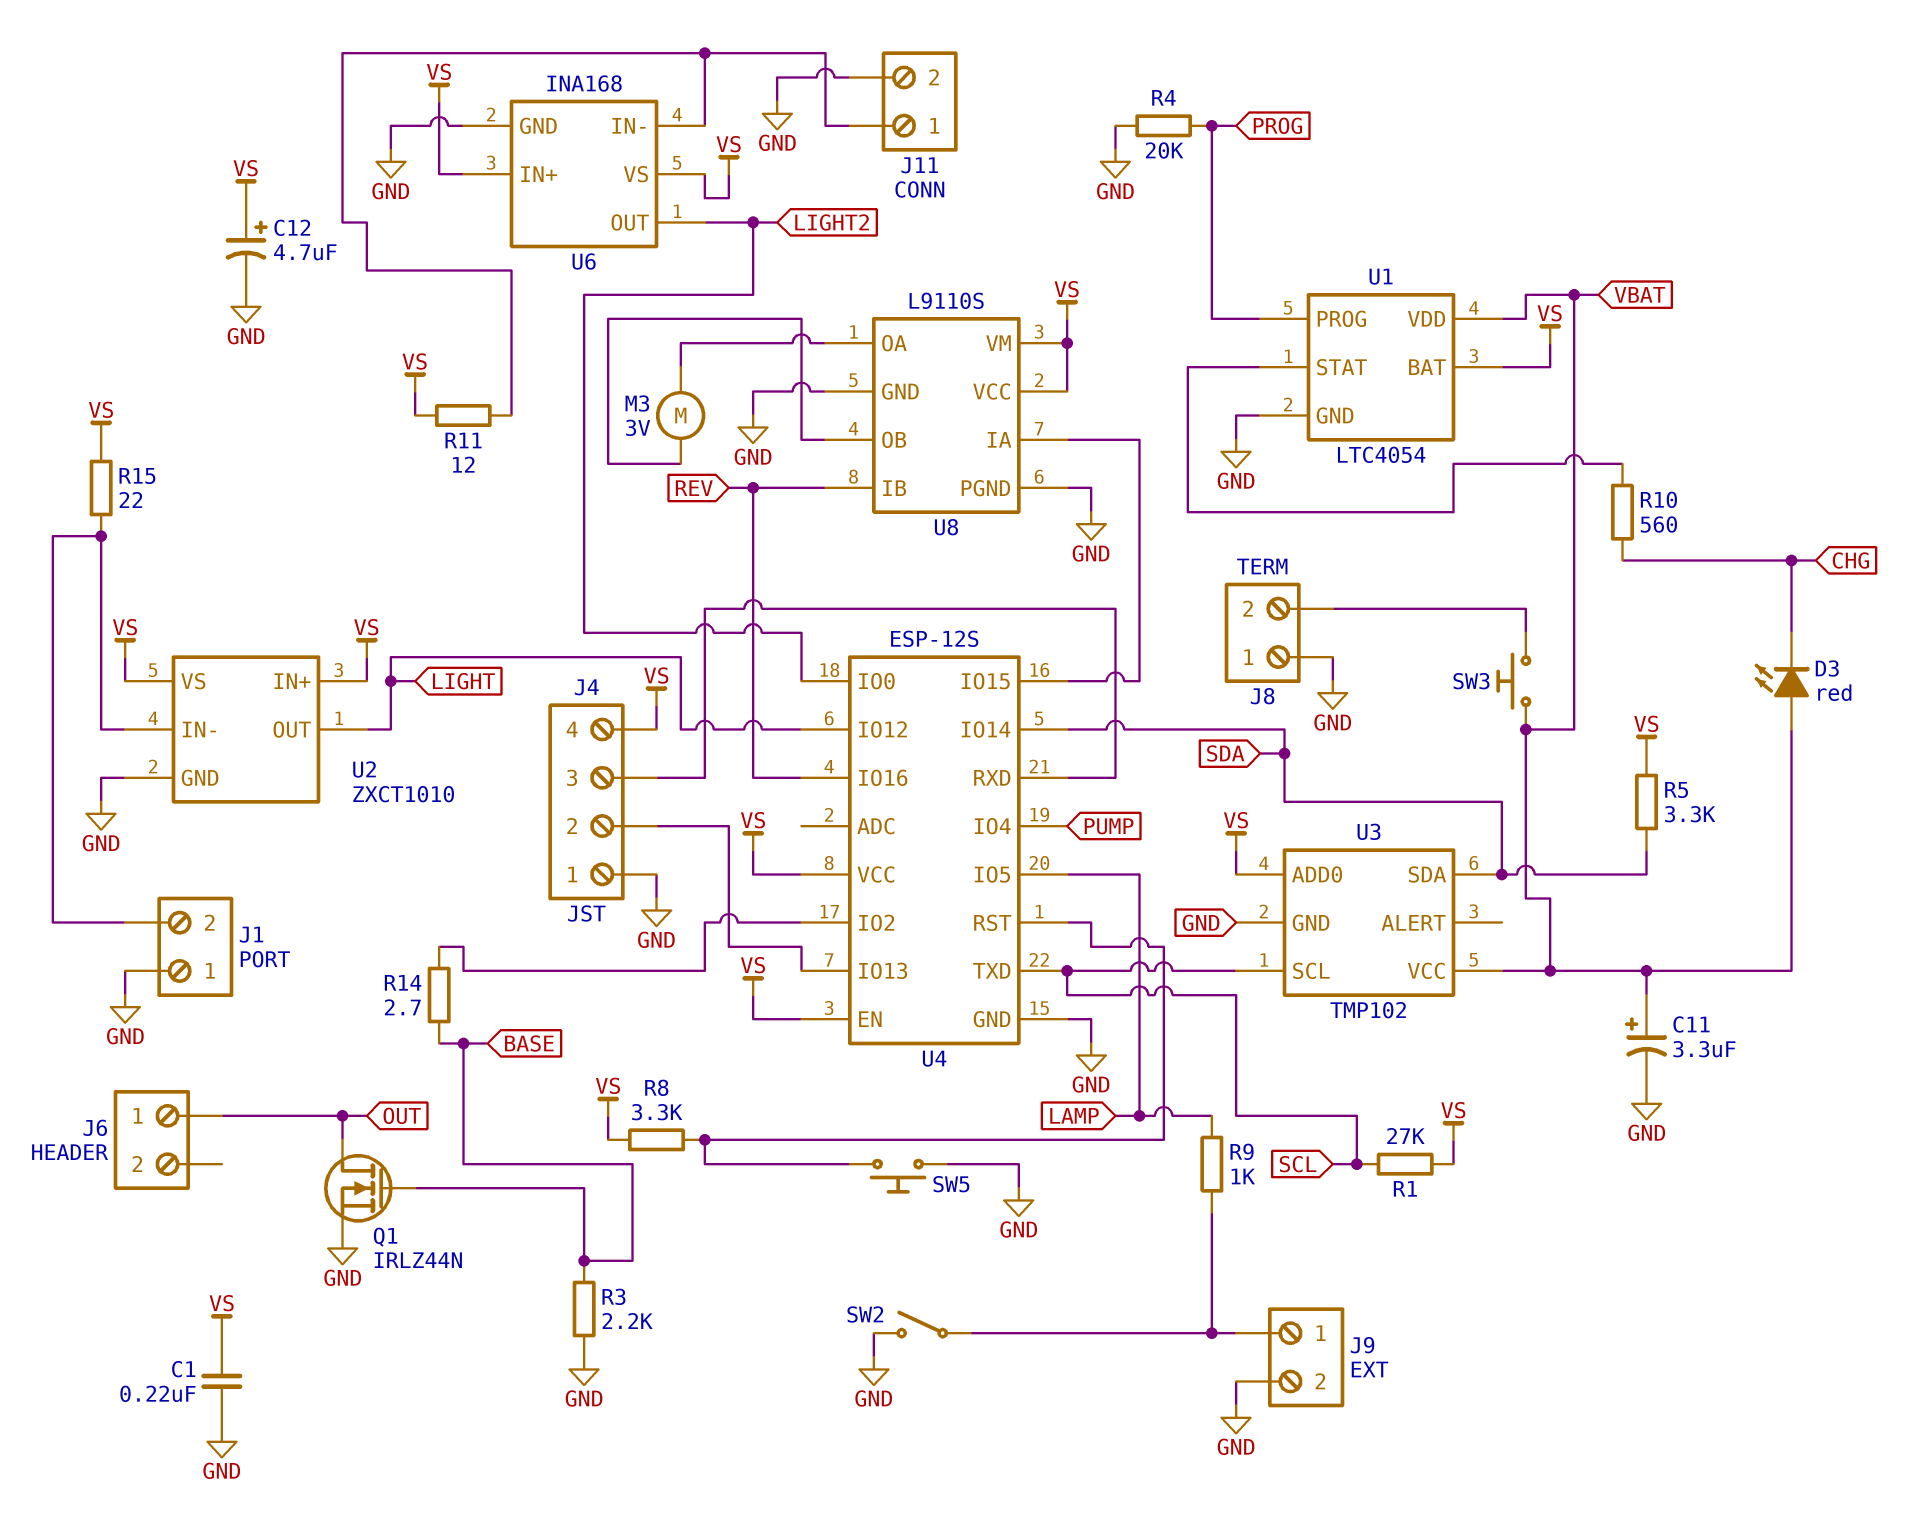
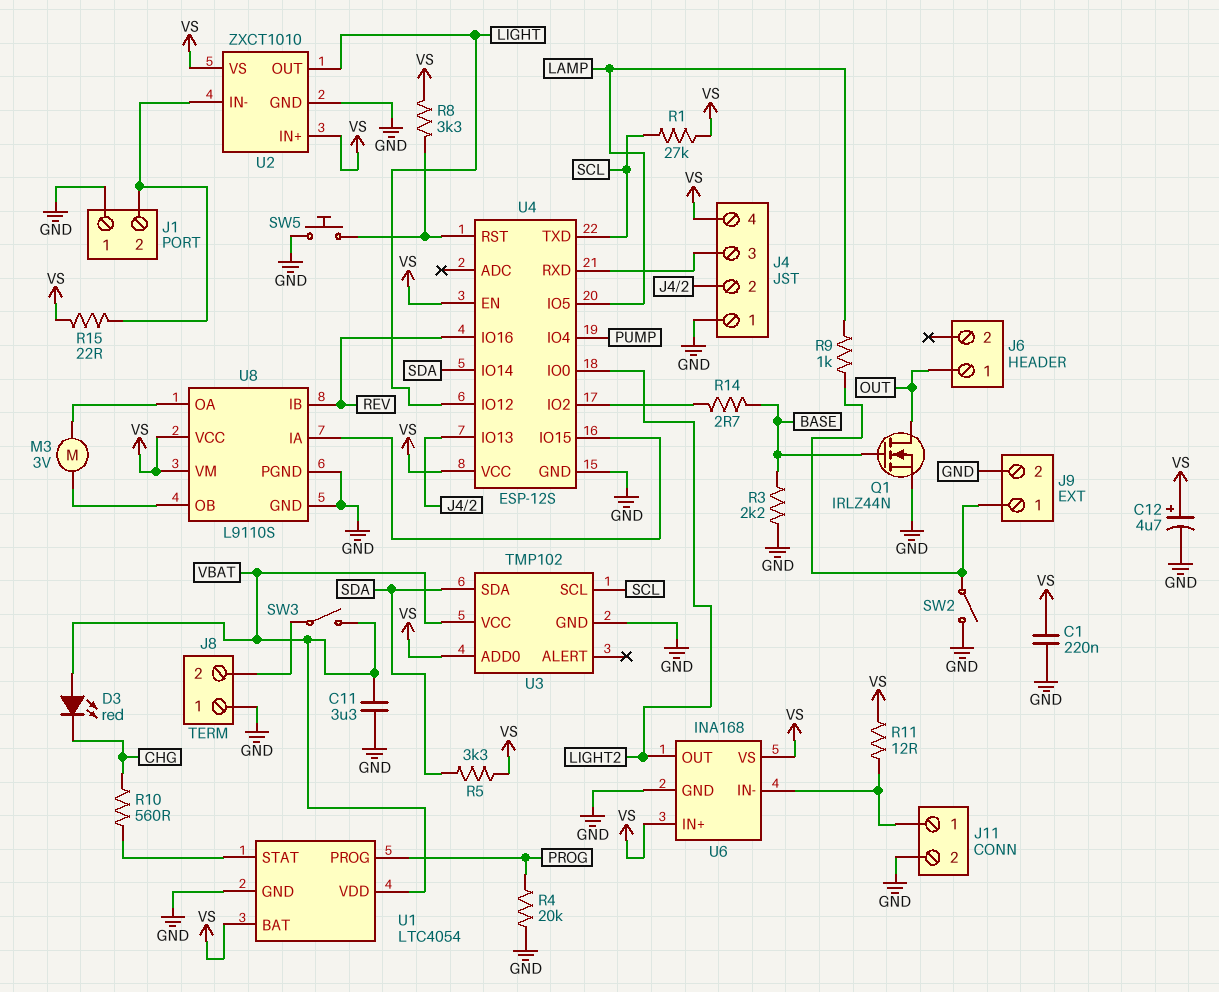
C11: 3.3uF (plus VBAT, minus GND) -> 3.3uF (GND, VBAT)
SW3: button (J8/2, VBAT) -> switch (J8/2, VBAT)

